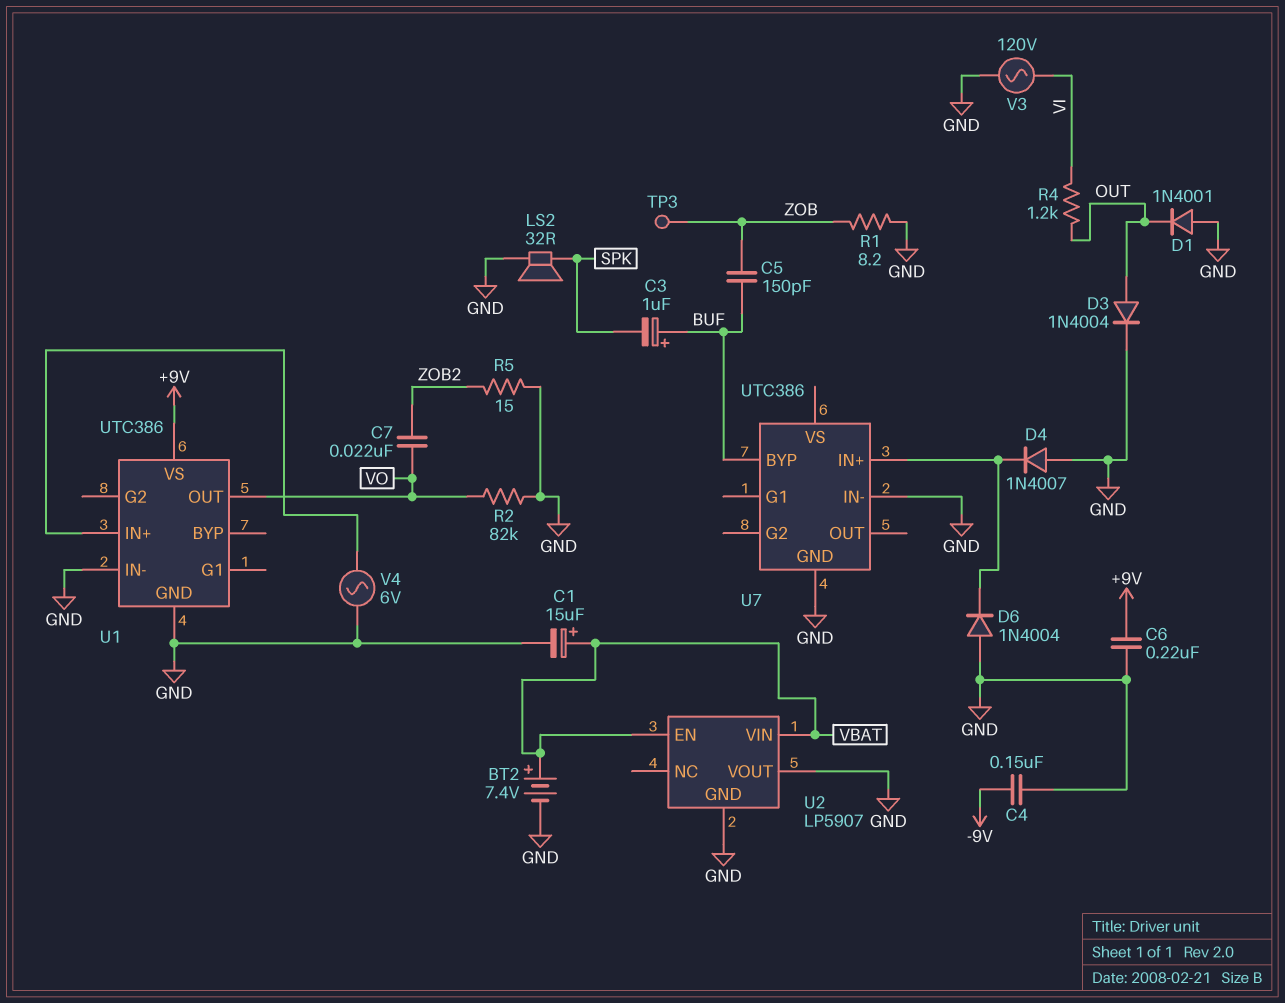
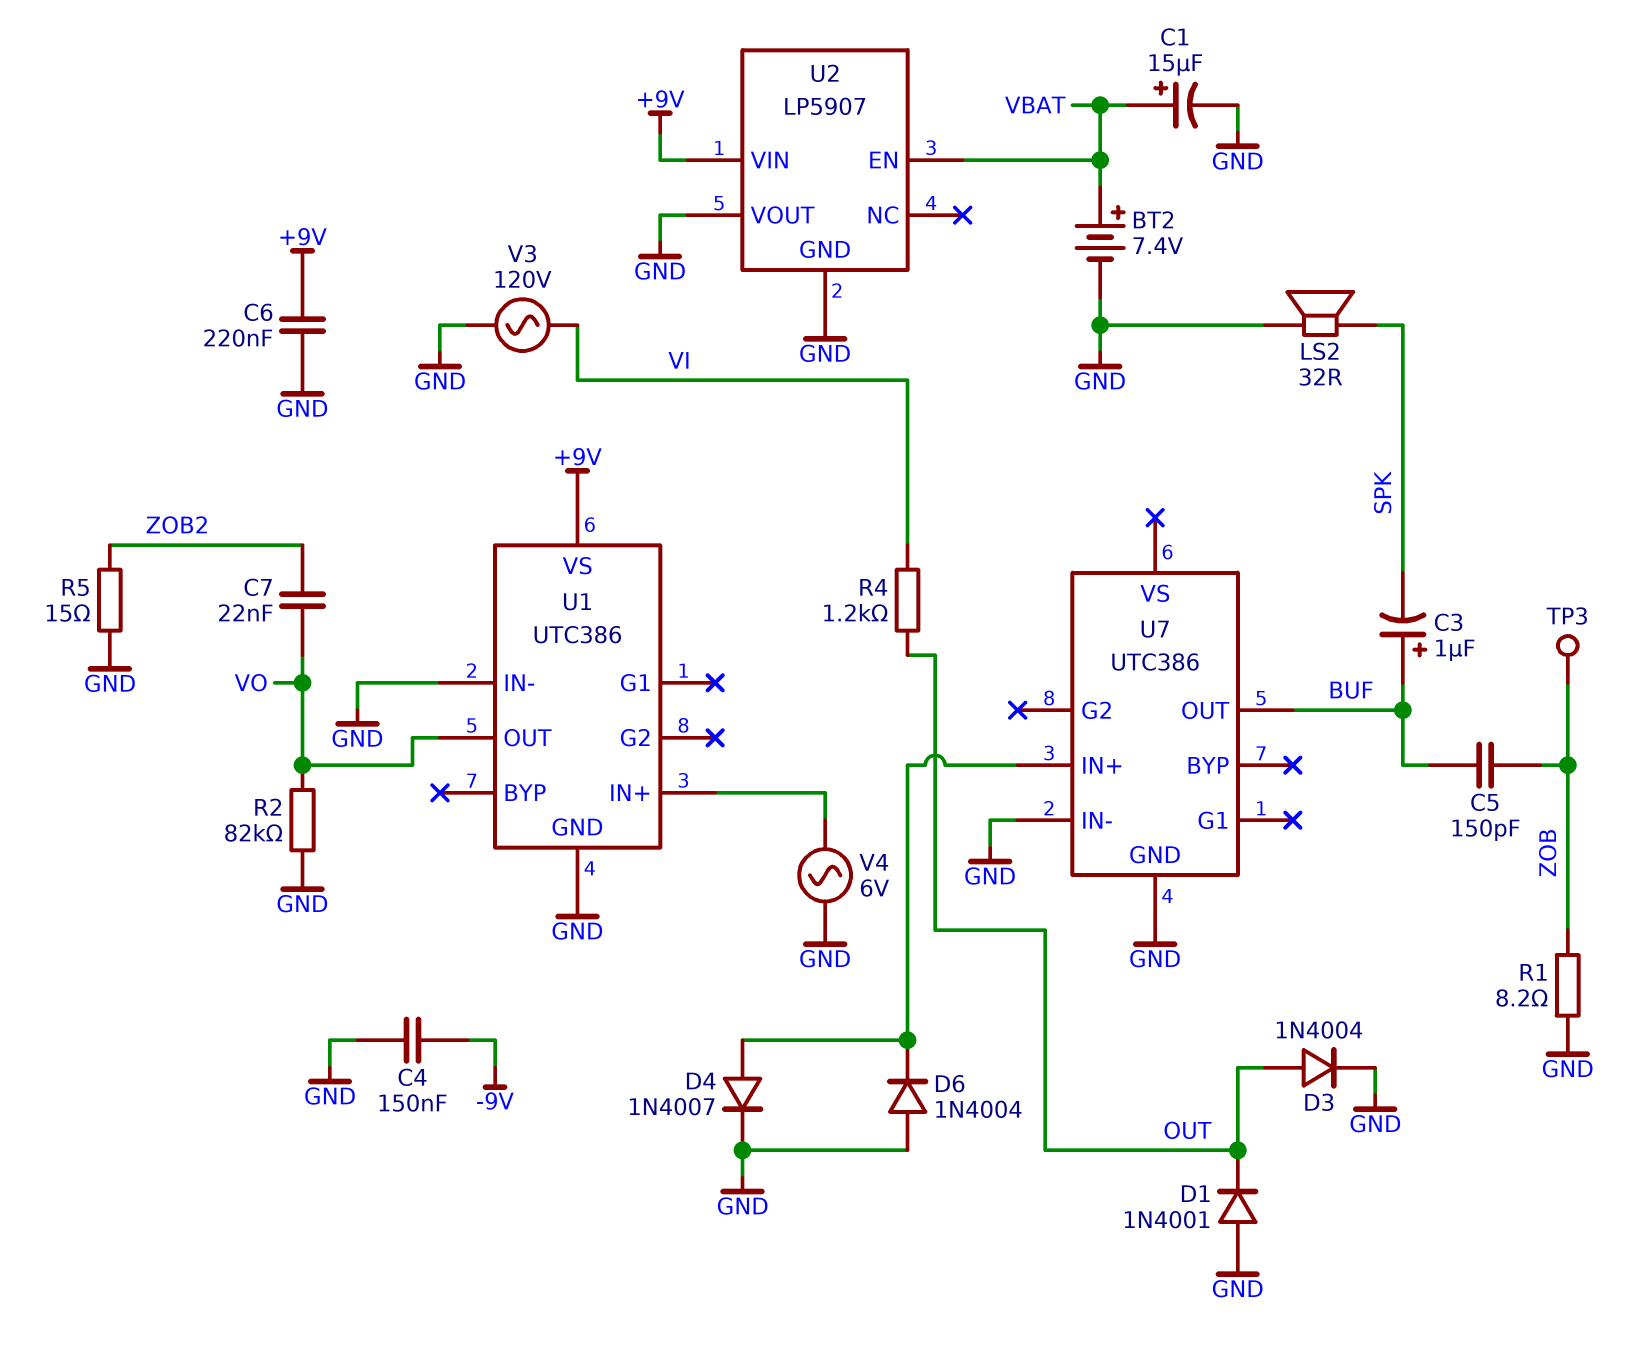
D4: diode 1N4007 (A GND, K U7/IN+) -> diode 1N4007 (A U7/IN+, K GND)
U2 pin VIN: VBAT -> +9V
U7 pin BYP: BUF -> none
U7 pin OUT: none -> BUF

